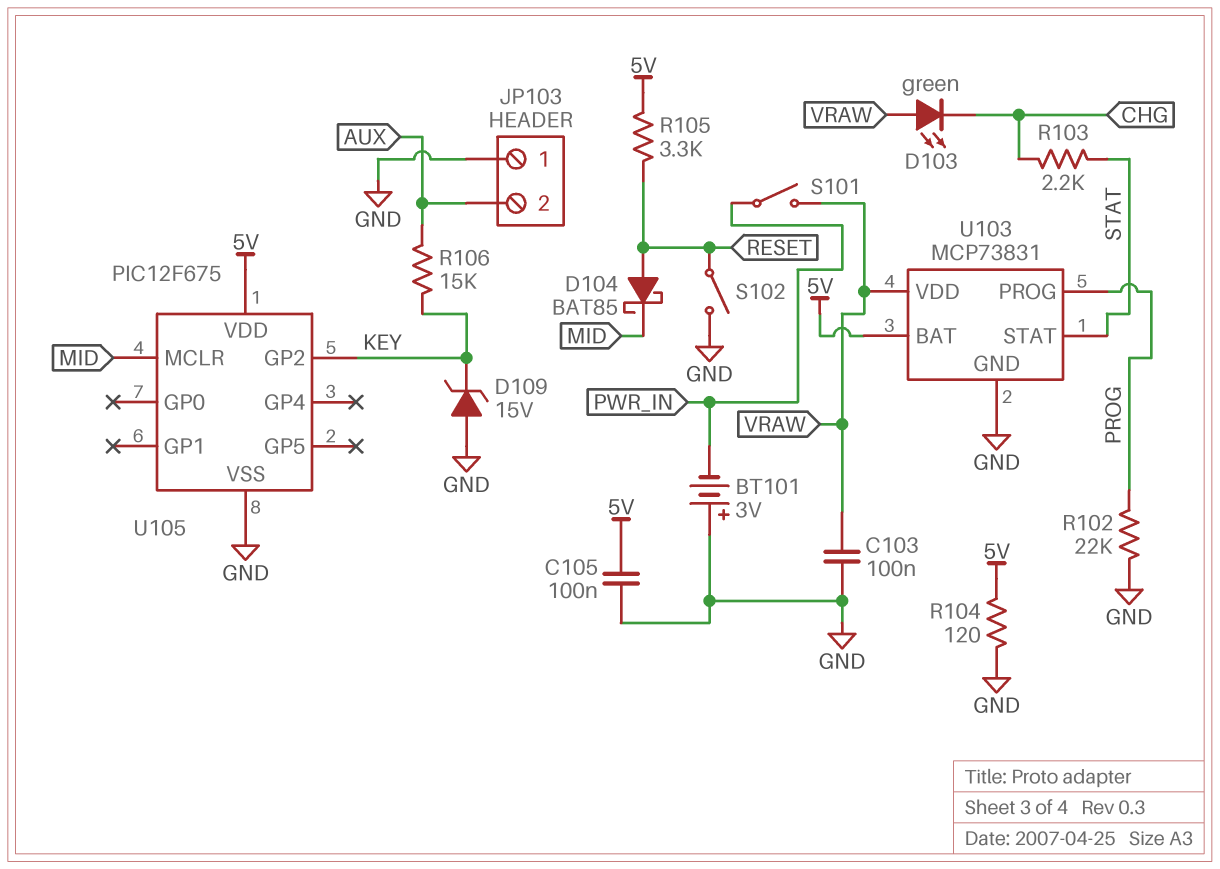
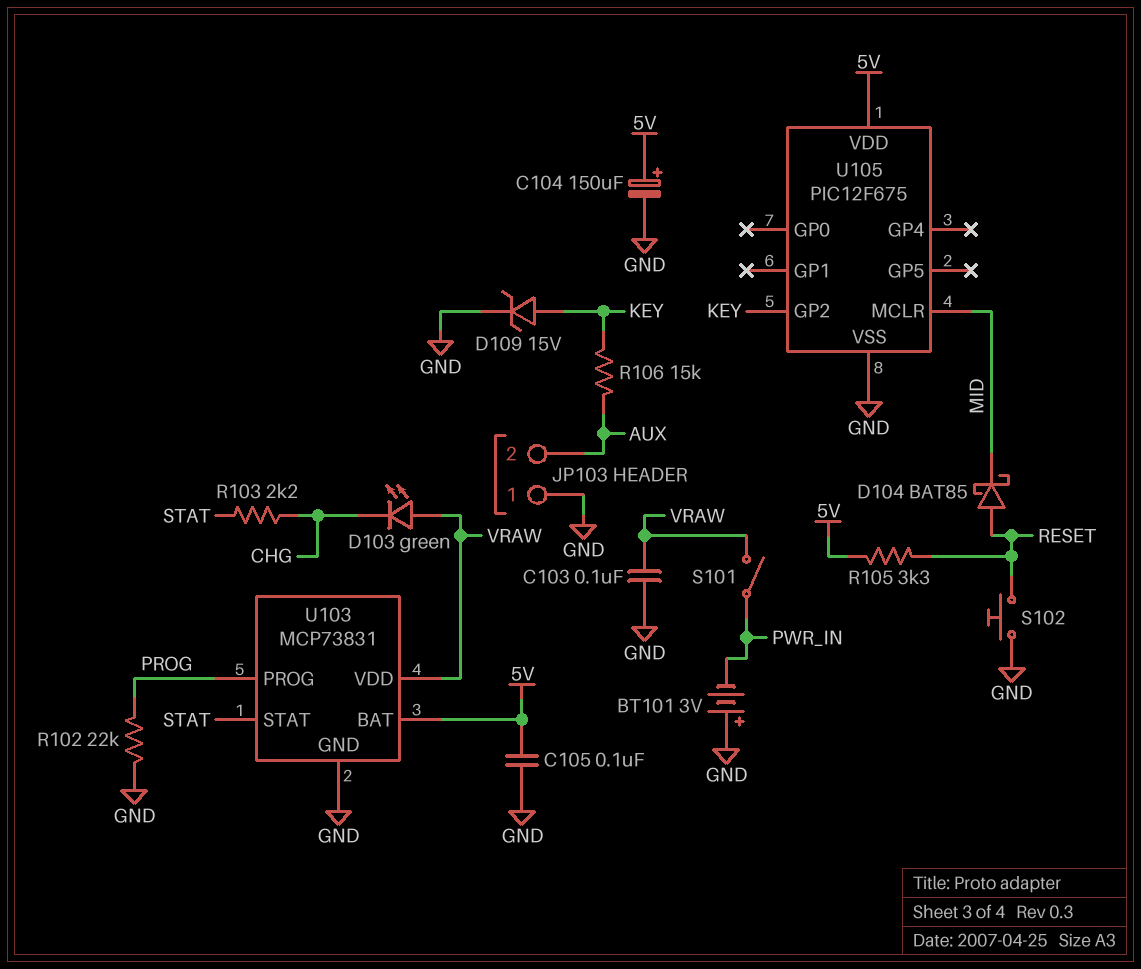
C104: none -> 150uF (plus 5V, minus GND)
D109: zener 15V (A GND, K KEY) -> zener 15V (A KEY, K GND)
R104: 120 (5V, GND) -> none
S102: switch (GND, RESET) -> button (GND, RESET)

